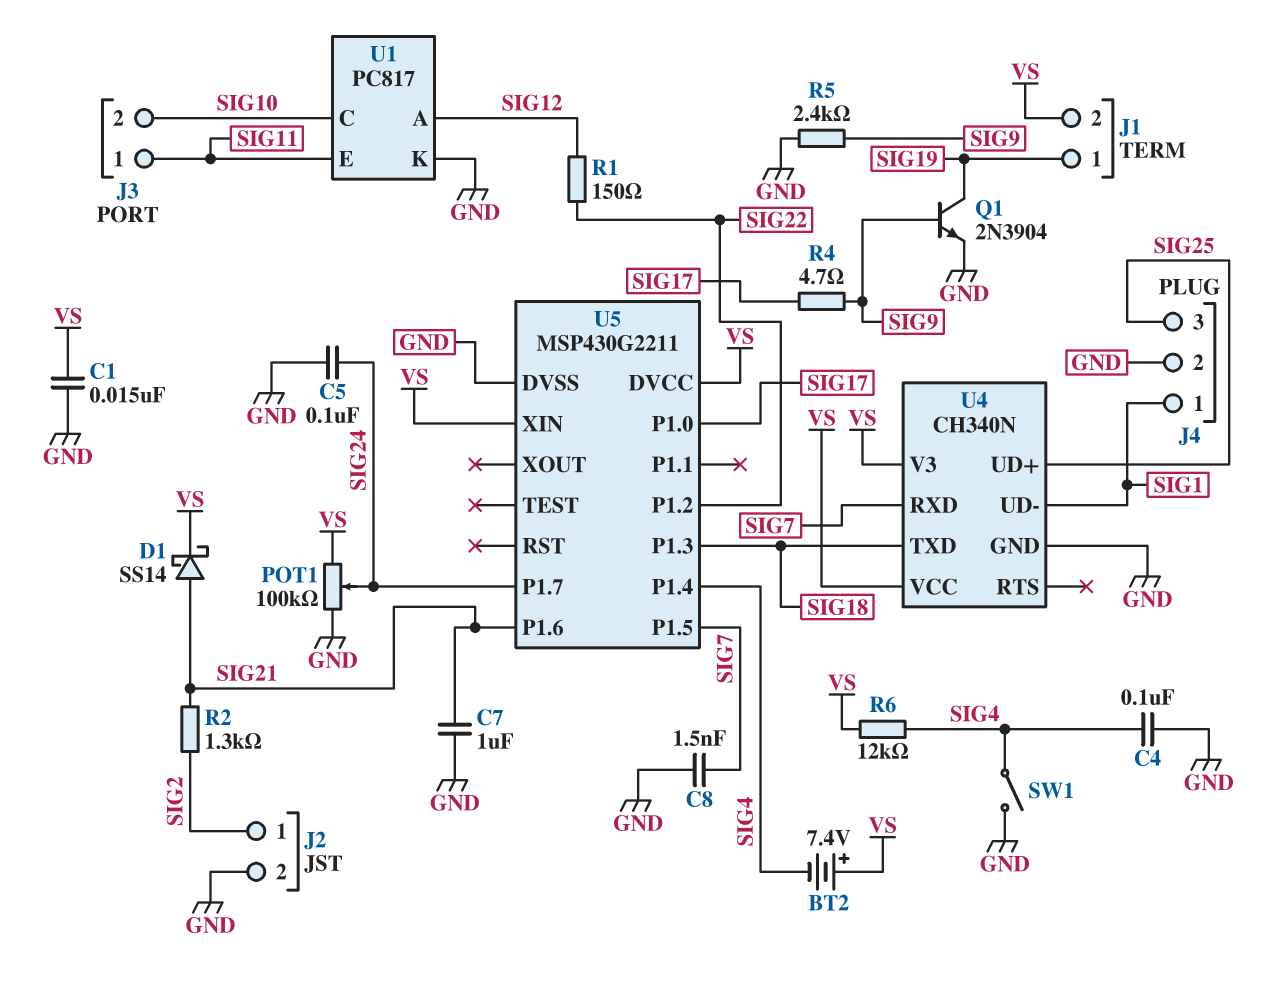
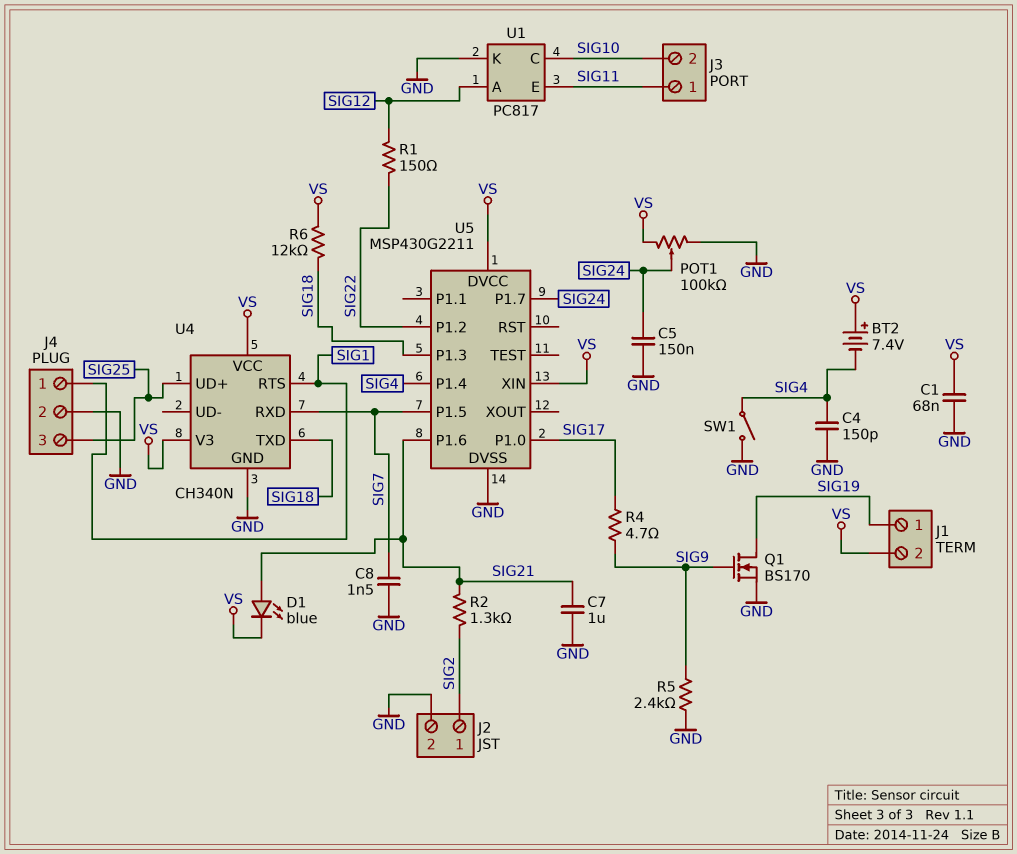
C1: 15nF (GND, VS) -> 68nF (GND, VS)
C4: 100nF (GND, SIG4) -> 150pF (GND, SIG4)
C5: 100nF (GND, SIG24) -> 150nF (GND, SIG24)
D1: schottky SS14 (A SIG21, K VS) -> LED blue (A SIG21, K VS)
Q1: NPN 2N3904 (B SIG9, C SIG19, E GND) -> NMOS BS170 (G SIG9, D SIG19, S GND)
R6: 12k (SIG4, VS) -> 12k (SIG18, VS)
U4 pin RTS: none -> SIG1
U4 pin UD-: SIG1 -> none

